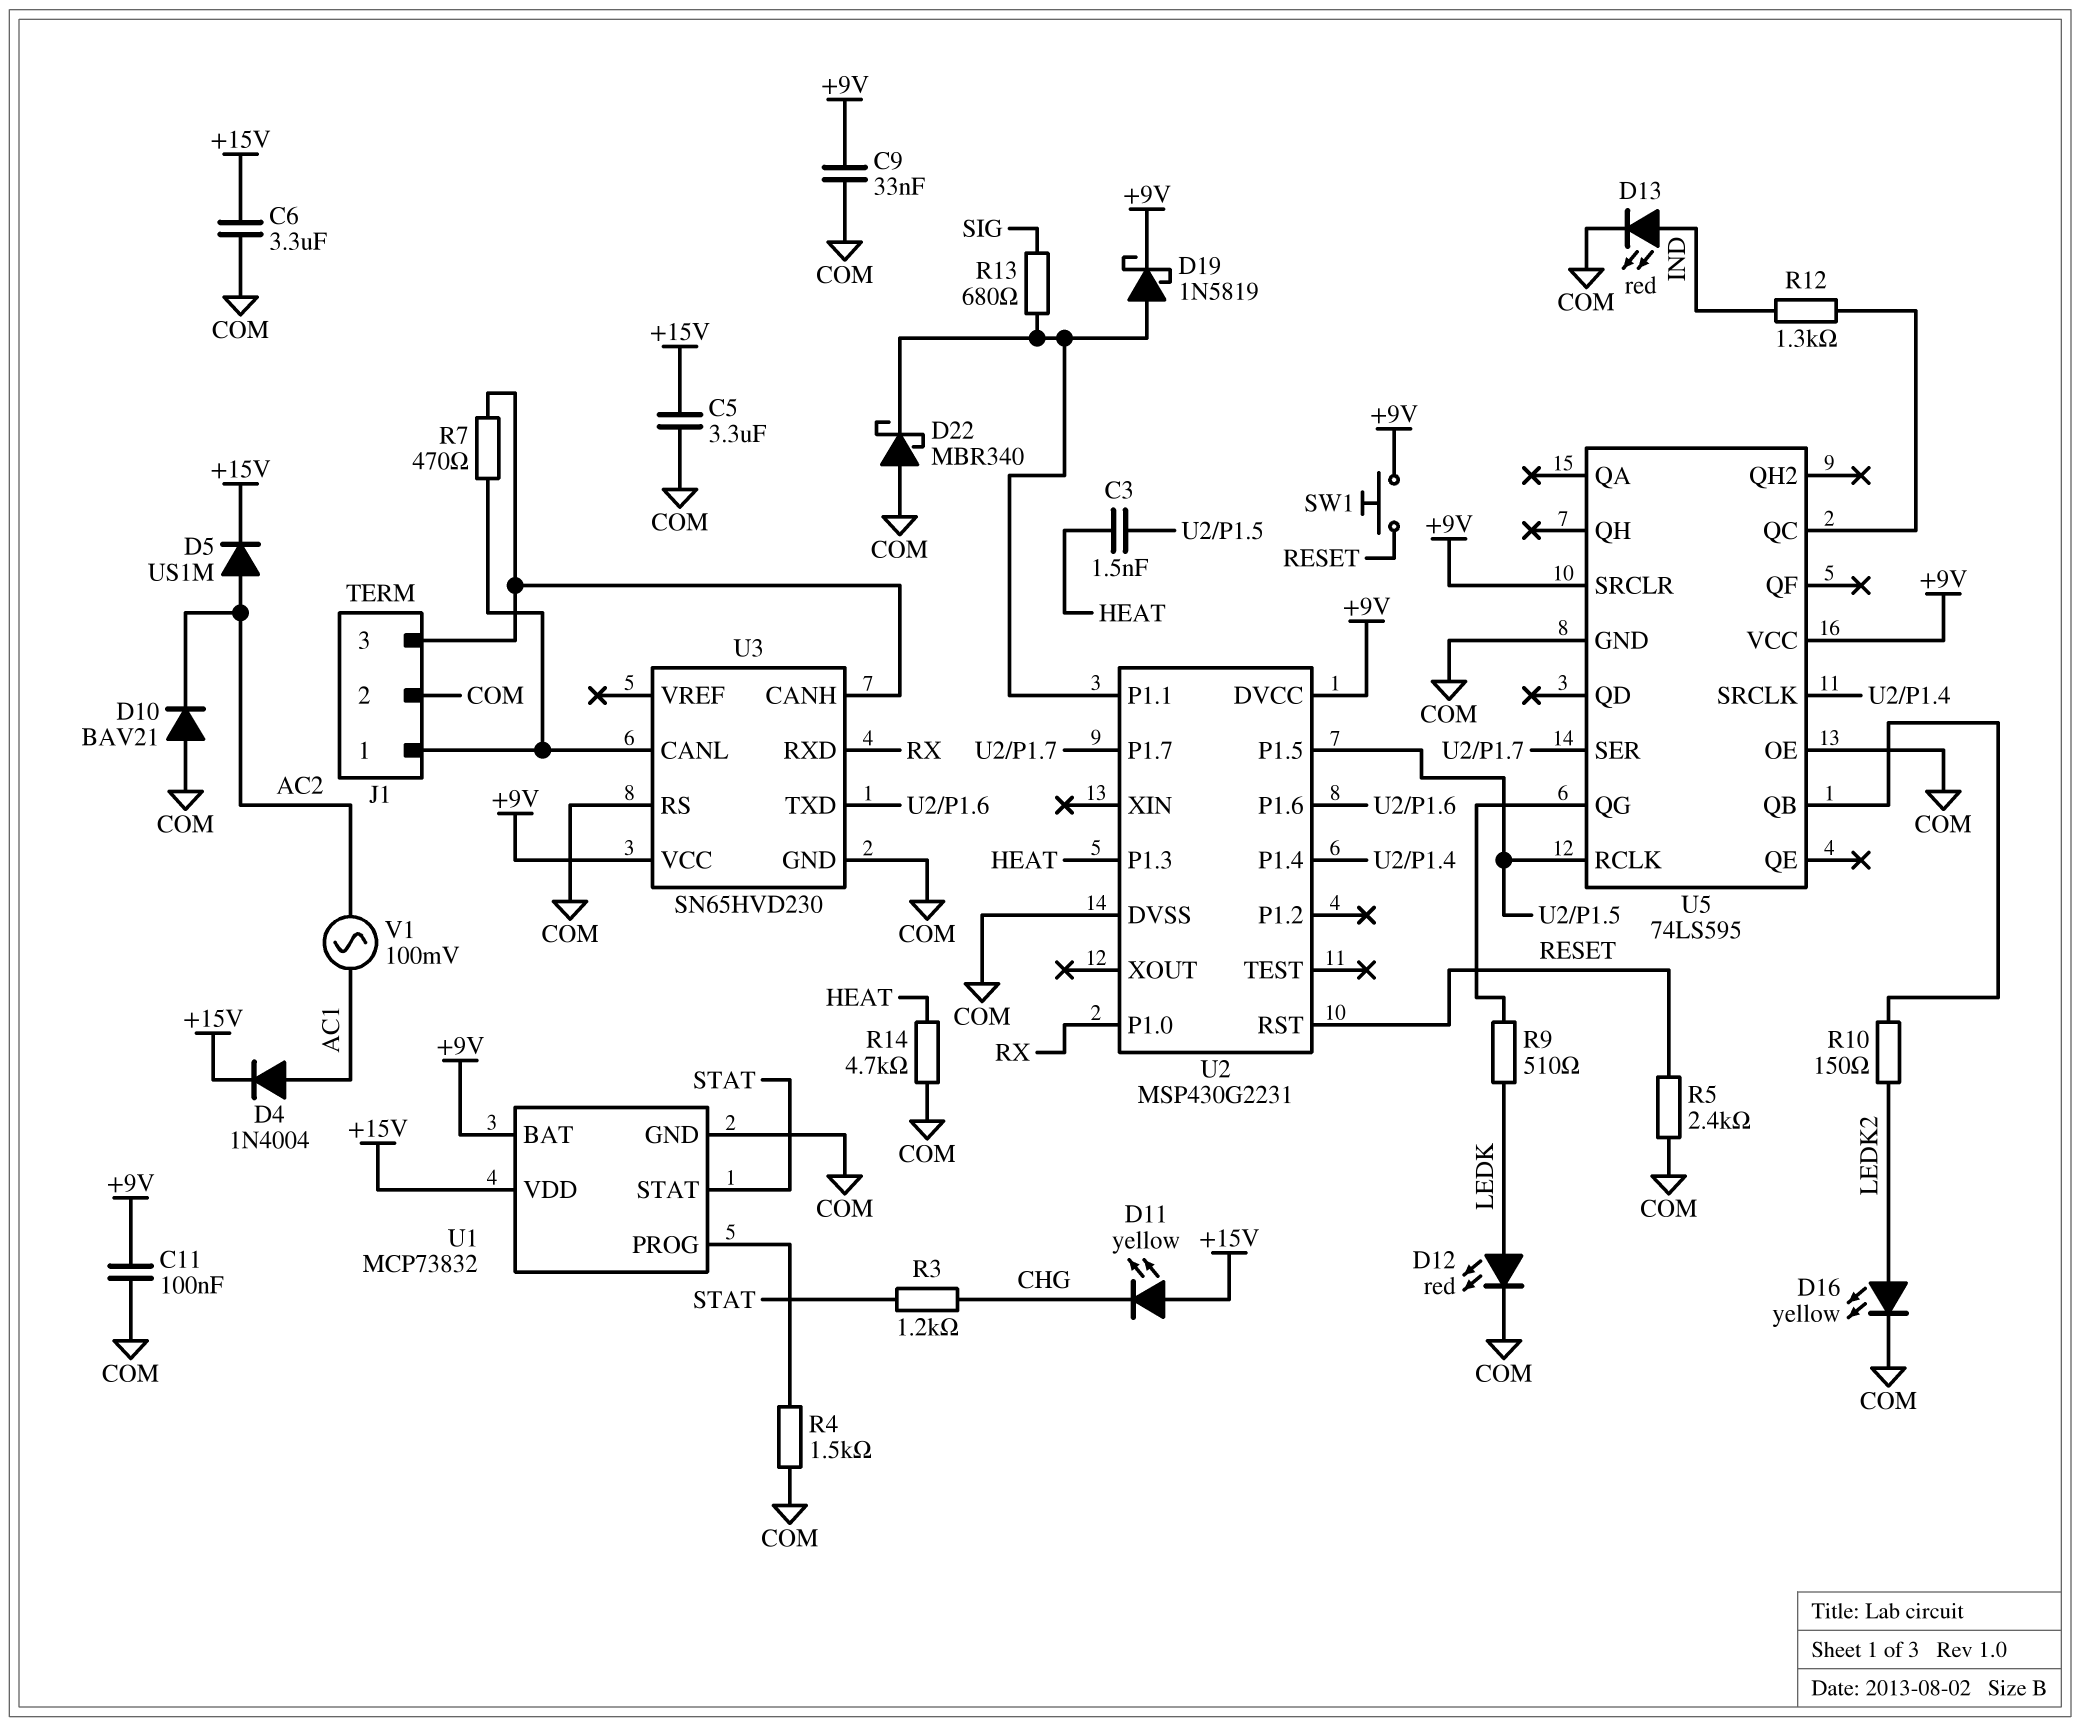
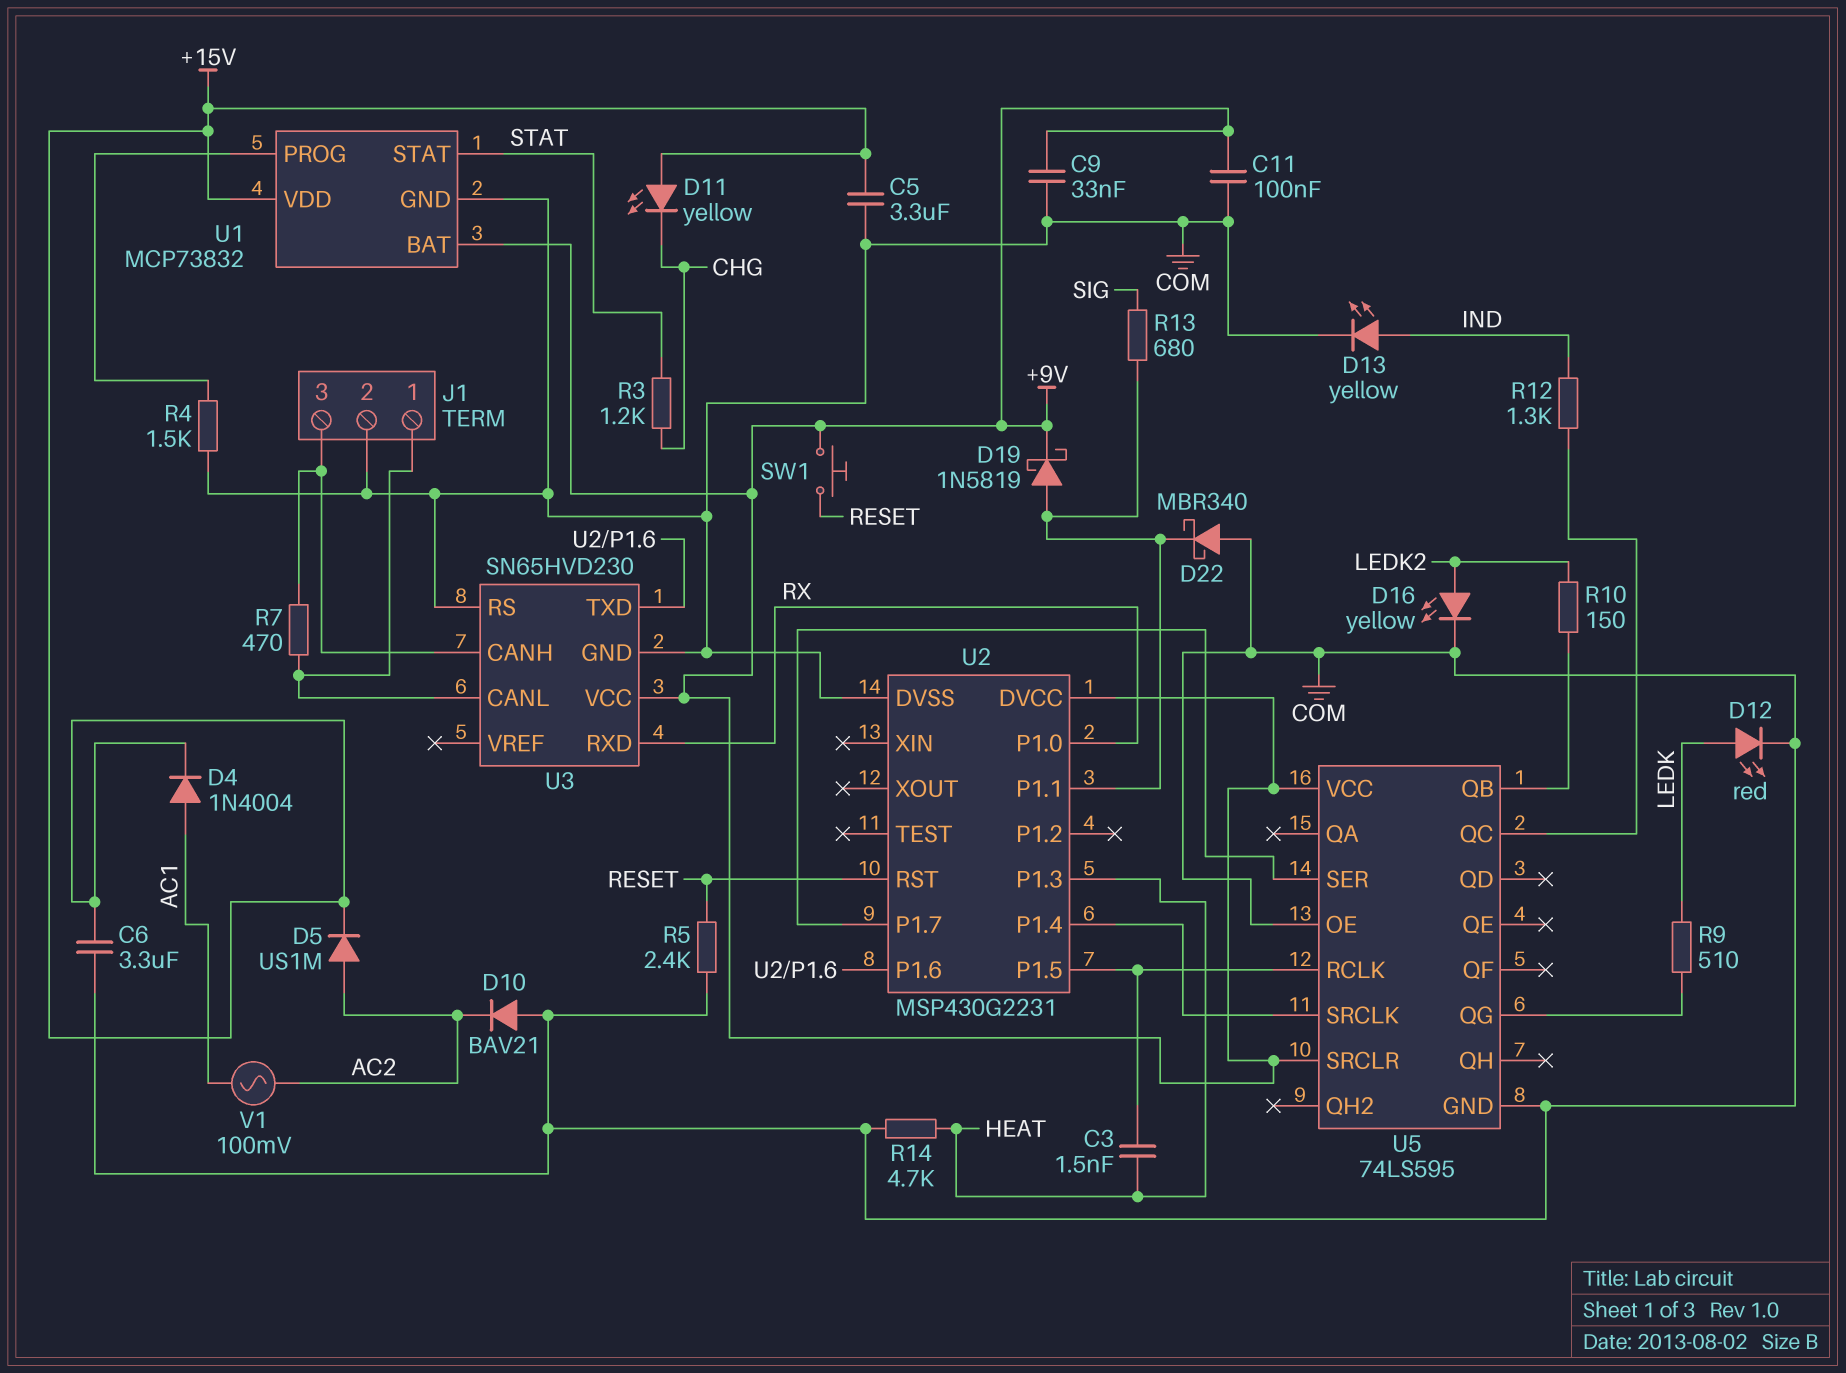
D13: LED red (A IND, K COM) -> LED yellow (A IND, K COM)

